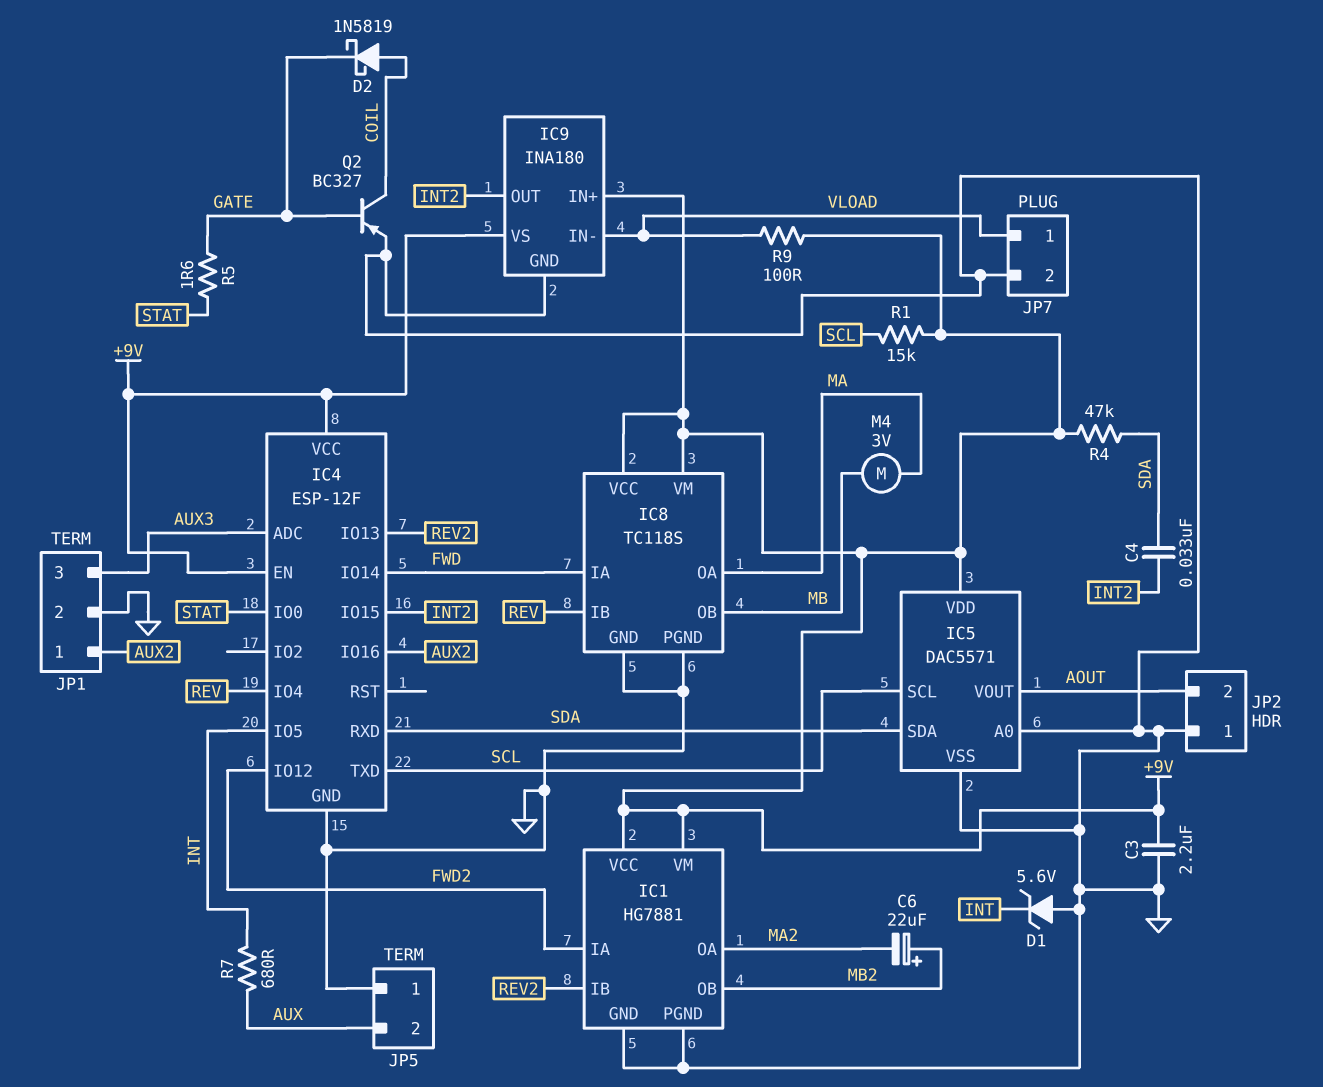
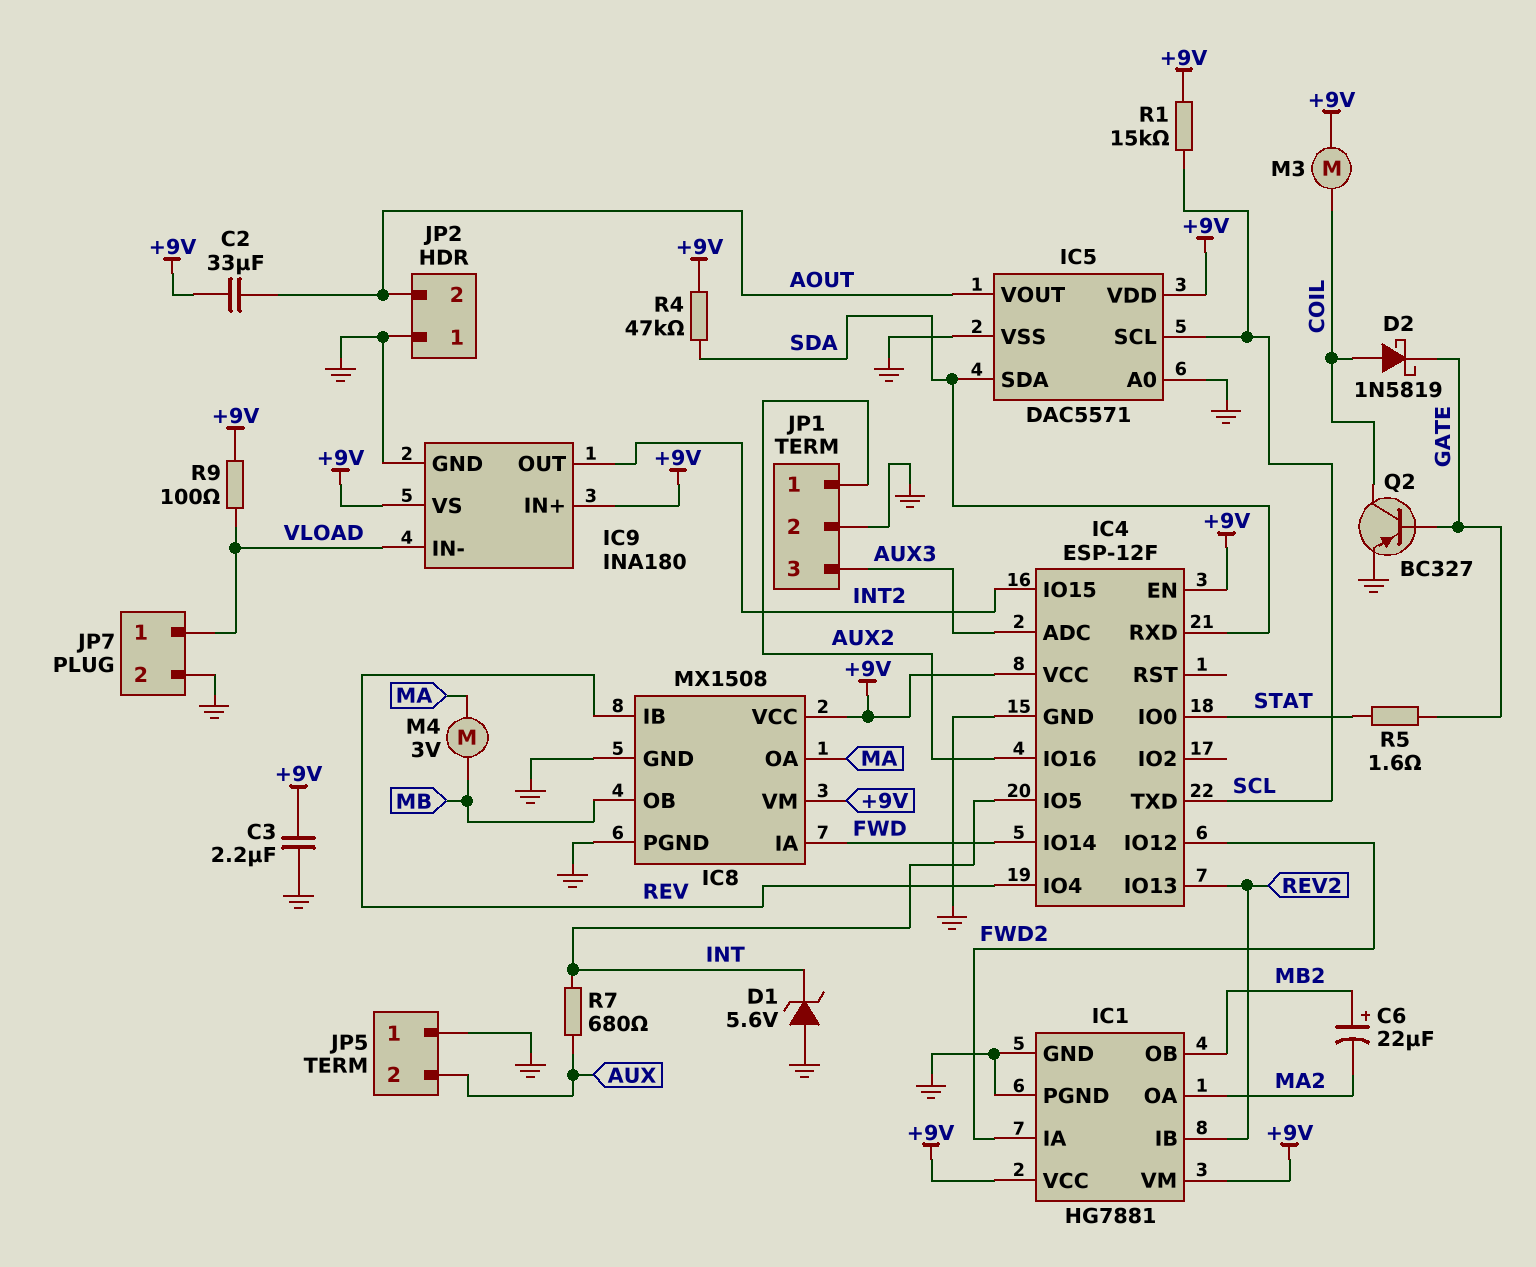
C2: none -> 33uF (+9V, AOUT)
C4: 33nF (INT2, SDA) -> none
IC8: TC118S -> MX1508
M3: none -> motor (+9V, COIL)

